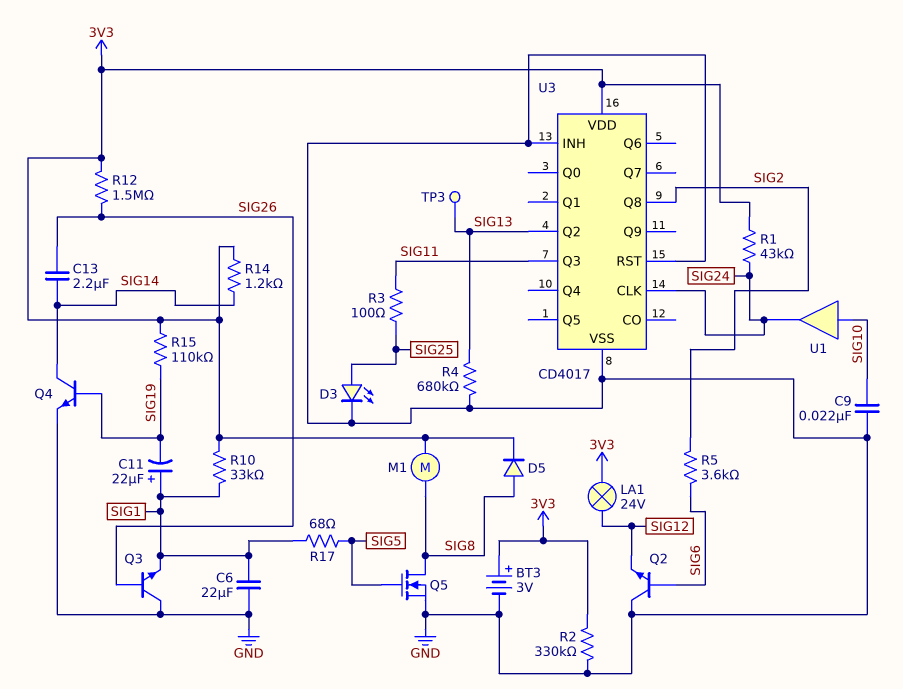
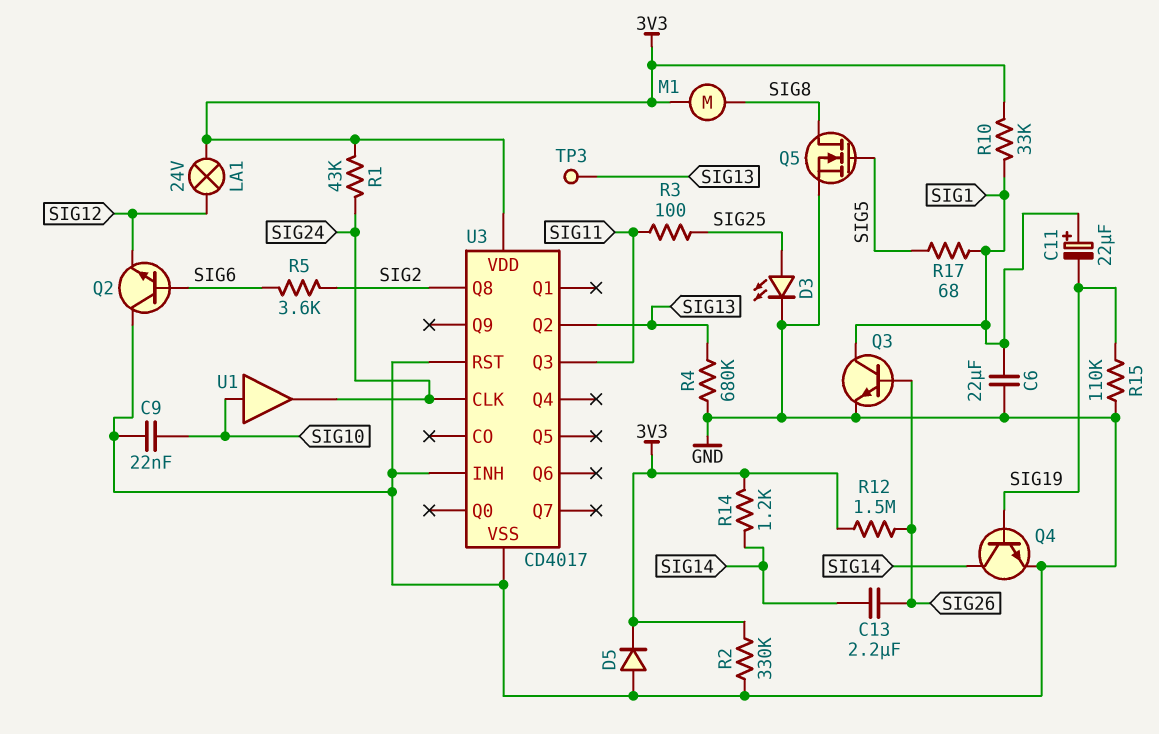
BT3: 3V (plus 3V3, minus GND) -> none
D5: diode (A SIG8, K 3V3) -> diode (A GND, K 3V3)
Q3: NPN (B SIG26, C GND, E SIG1) -> NPN (B SIG26, C SIG1, E GND)
R15: 110k (3V3, SIG19) -> 110k (GND, SIG19)

